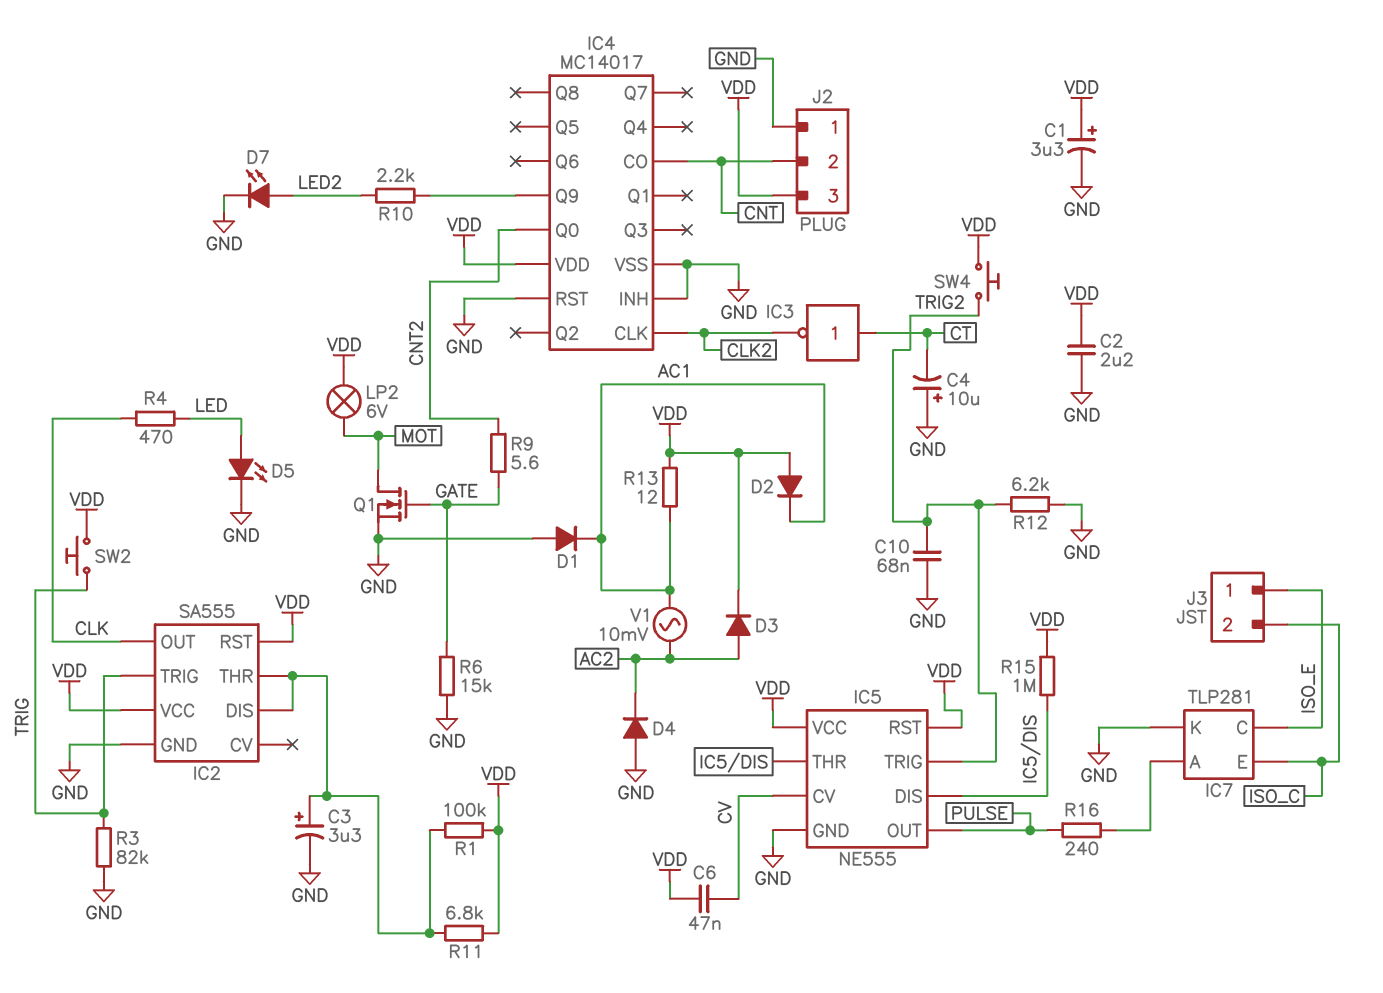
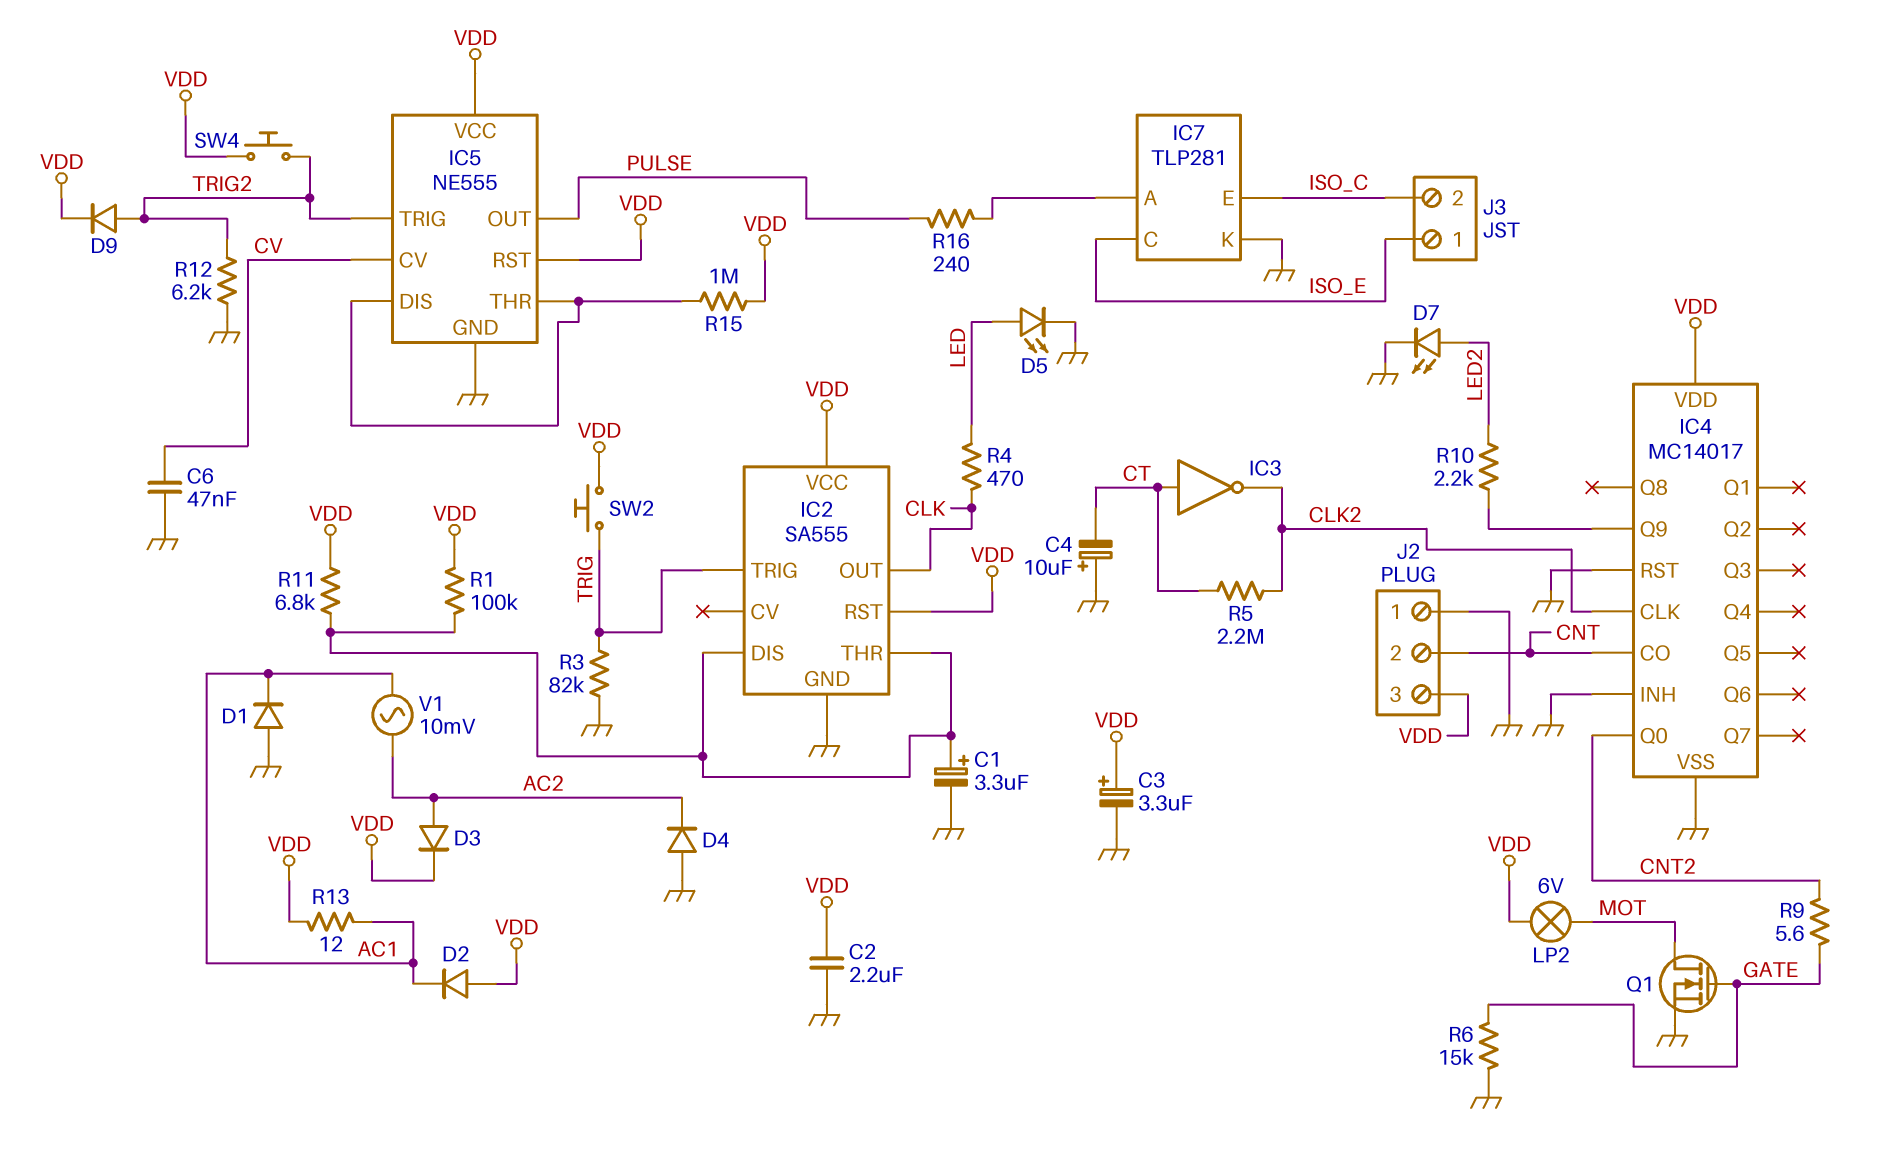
C1: 3.3uF (plus VDD, minus GND) -> 3.3uF (plus IC2/DIS, minus GND)
C3: 3.3uF (plus IC2/DIS, minus GND) -> 3.3uF (plus VDD, minus GND)
C6: 47nF (CV, VDD) -> 47nF (CV, GND)
C10: 68nF (GND, TRIG2) -> none
D9: none -> diode (A TRIG2, K VDD)
R5: none -> 2.2M (CLK2, CT)

